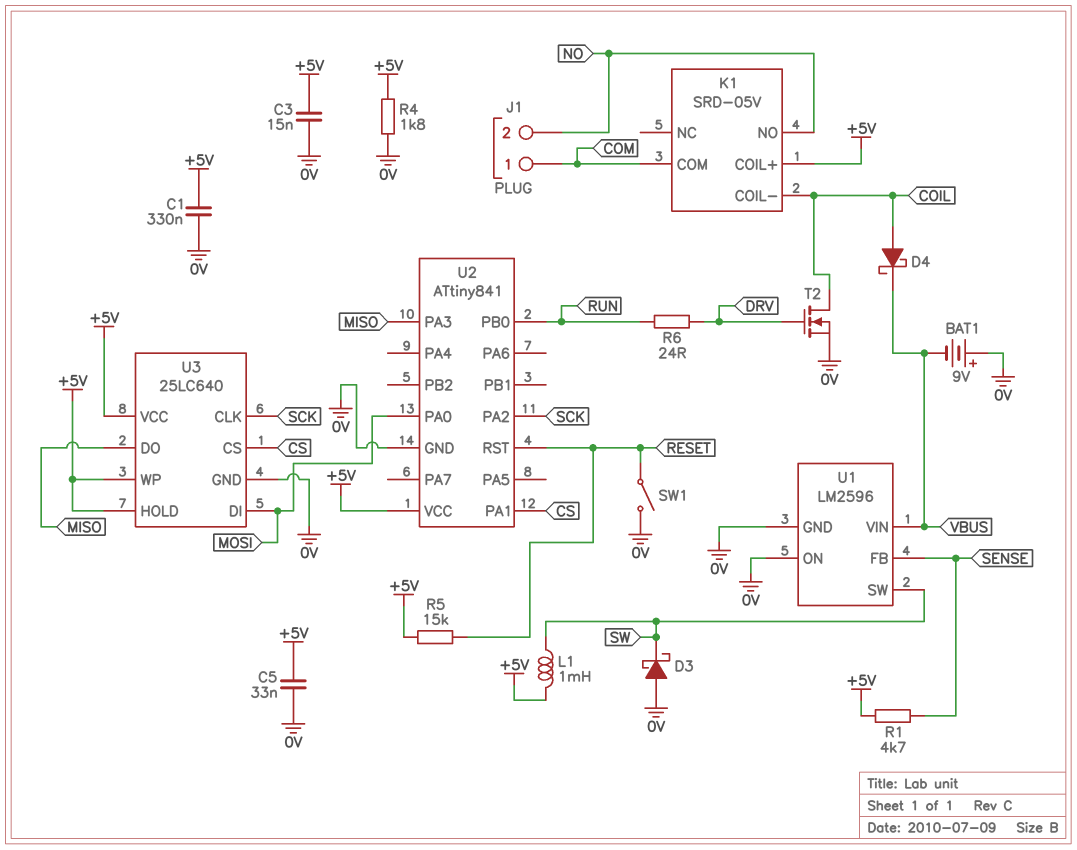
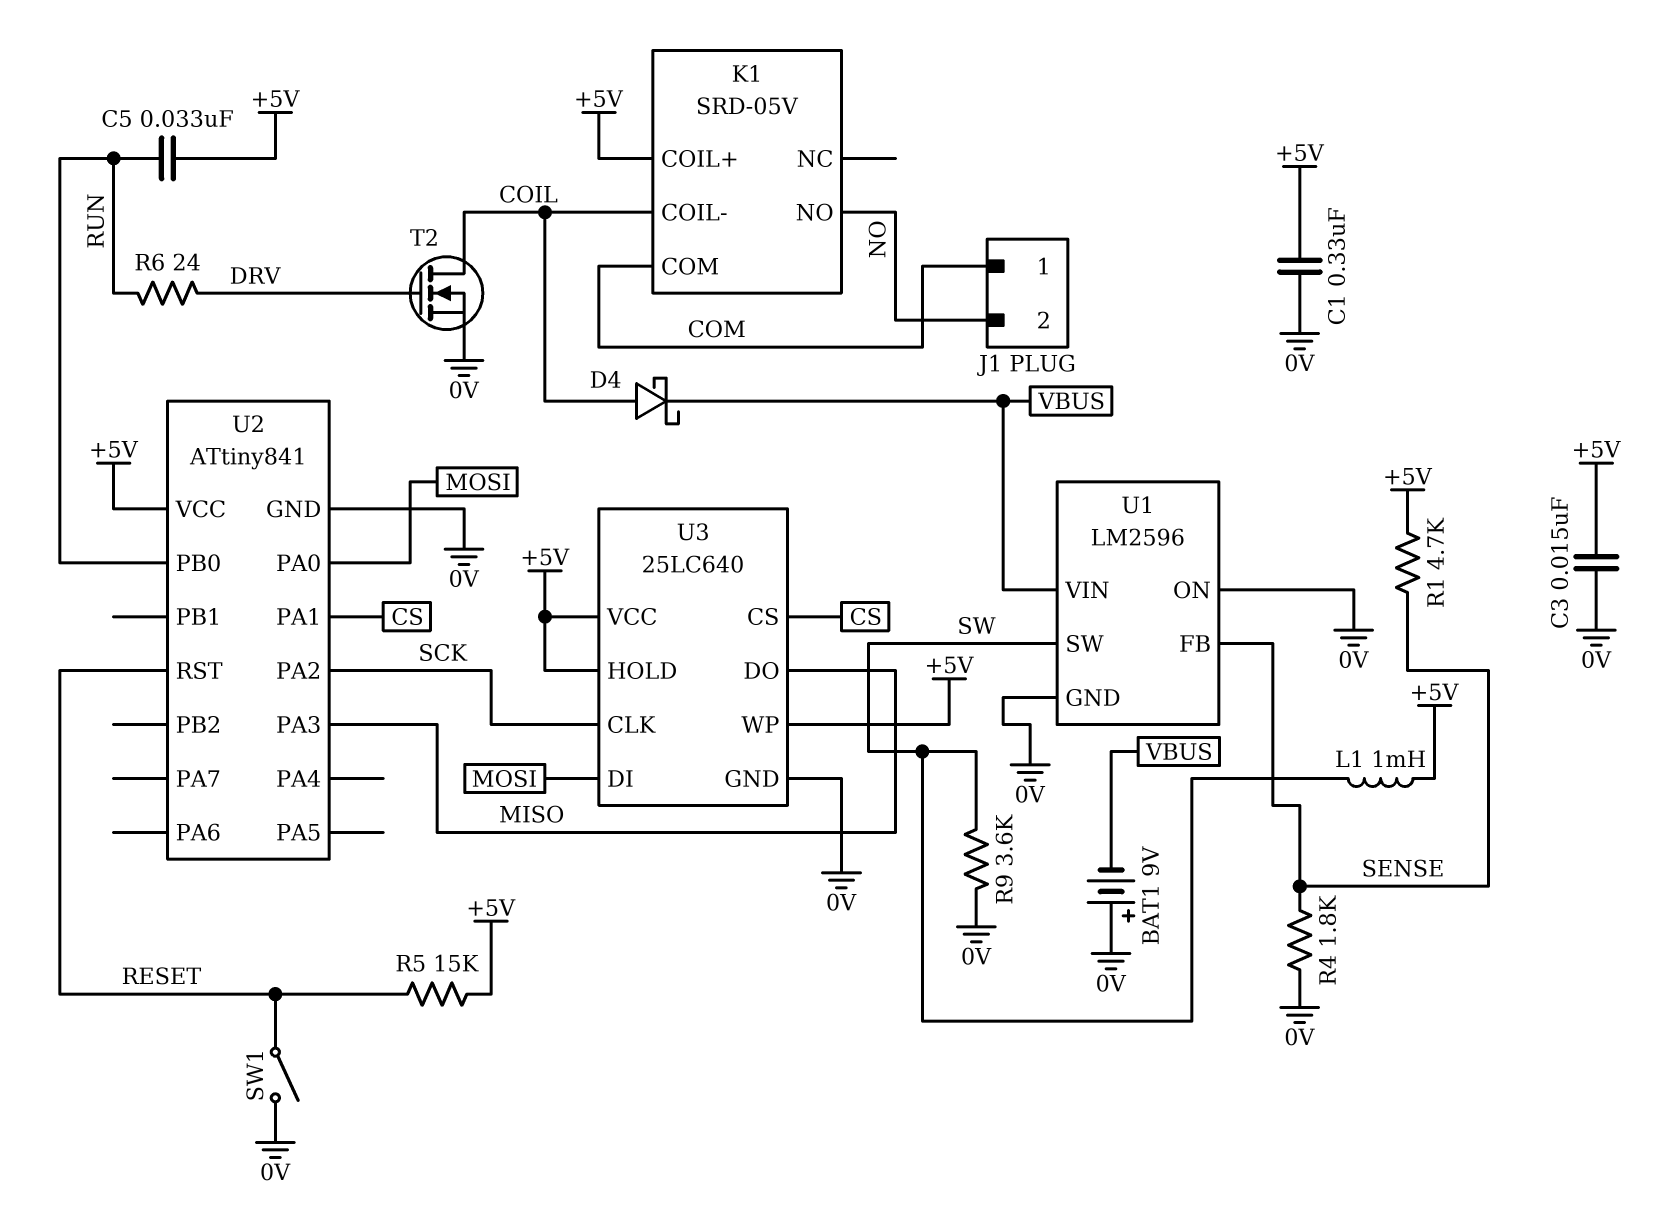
C5: 33nF (+5V, 0V) -> 33nF (+5V, RUN)
D3: schottky (A 0V, K SW) -> none
R4: 1.8k (+5V, 0V) -> 1.8k (0V, SENSE)
R9: none -> 3.6k (0V, SW)

